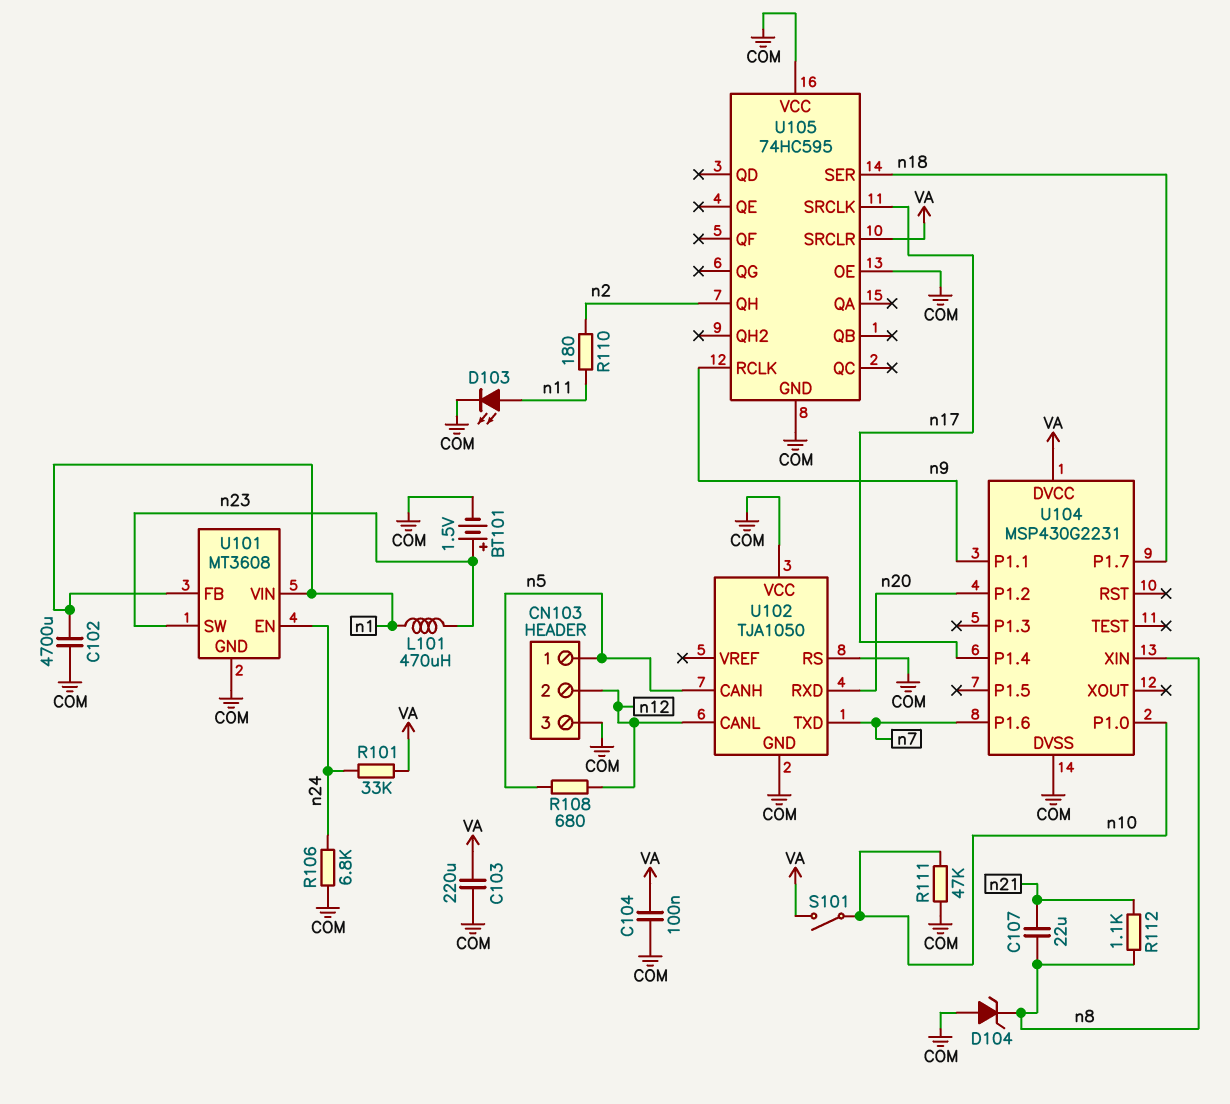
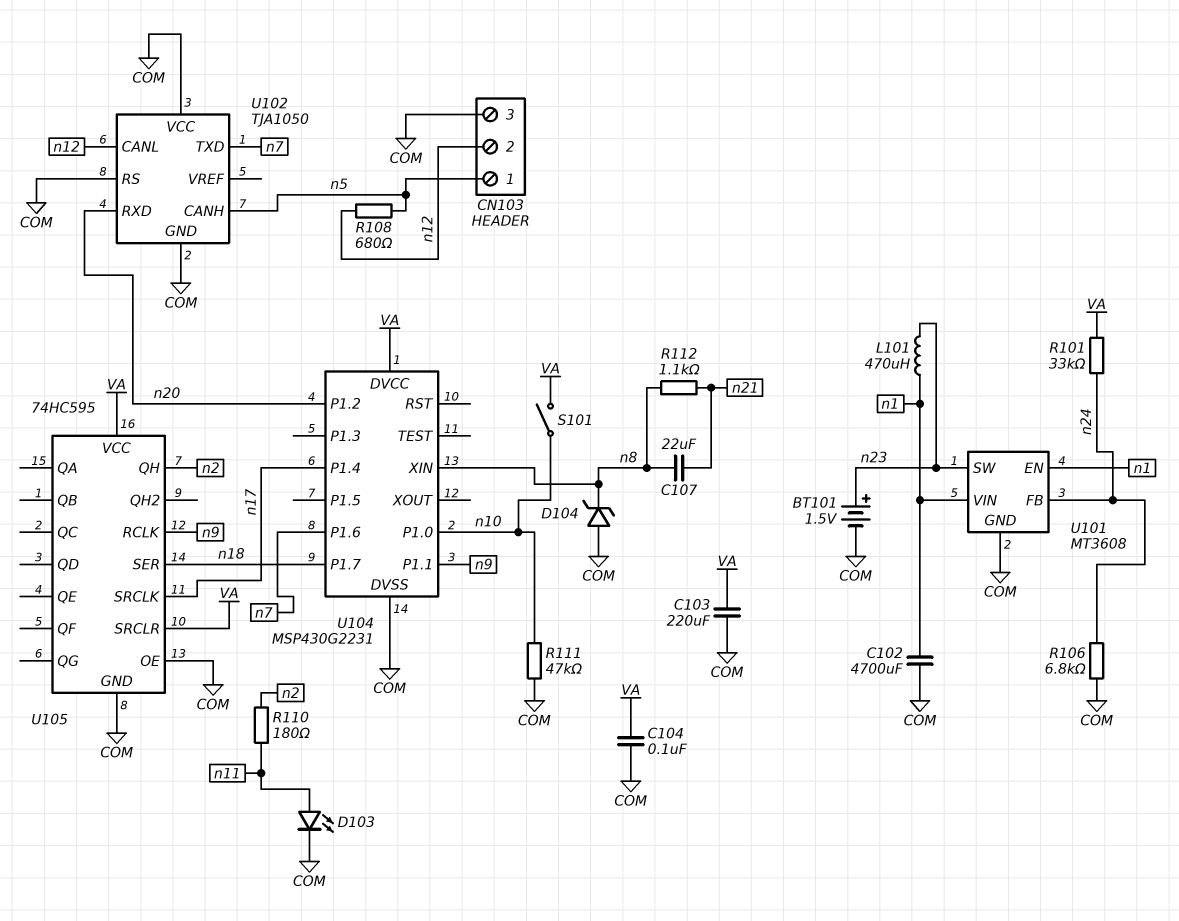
U101 pin EN: n24 -> n1
U101 pin FB: n1 -> n24
U105 pin VCC: COM -> VA

